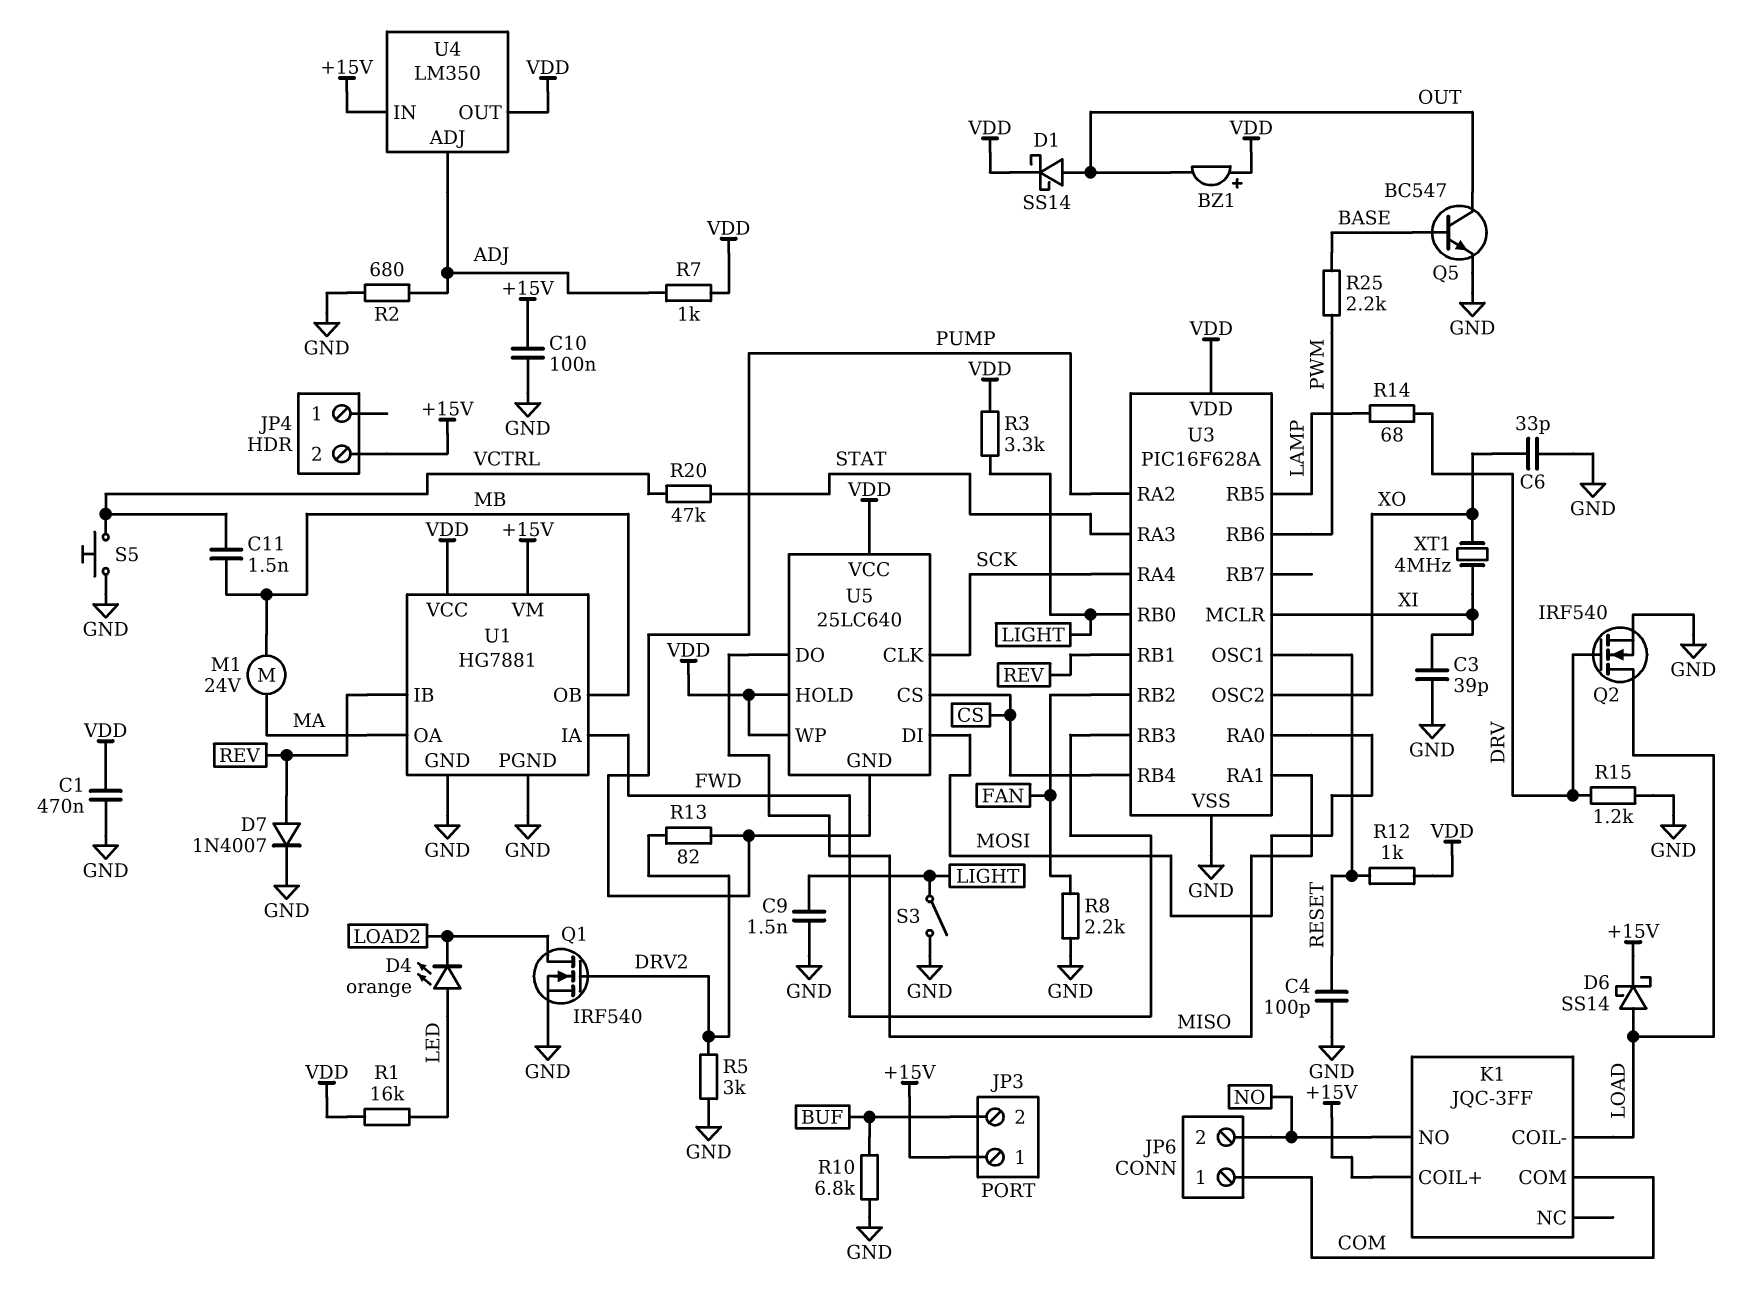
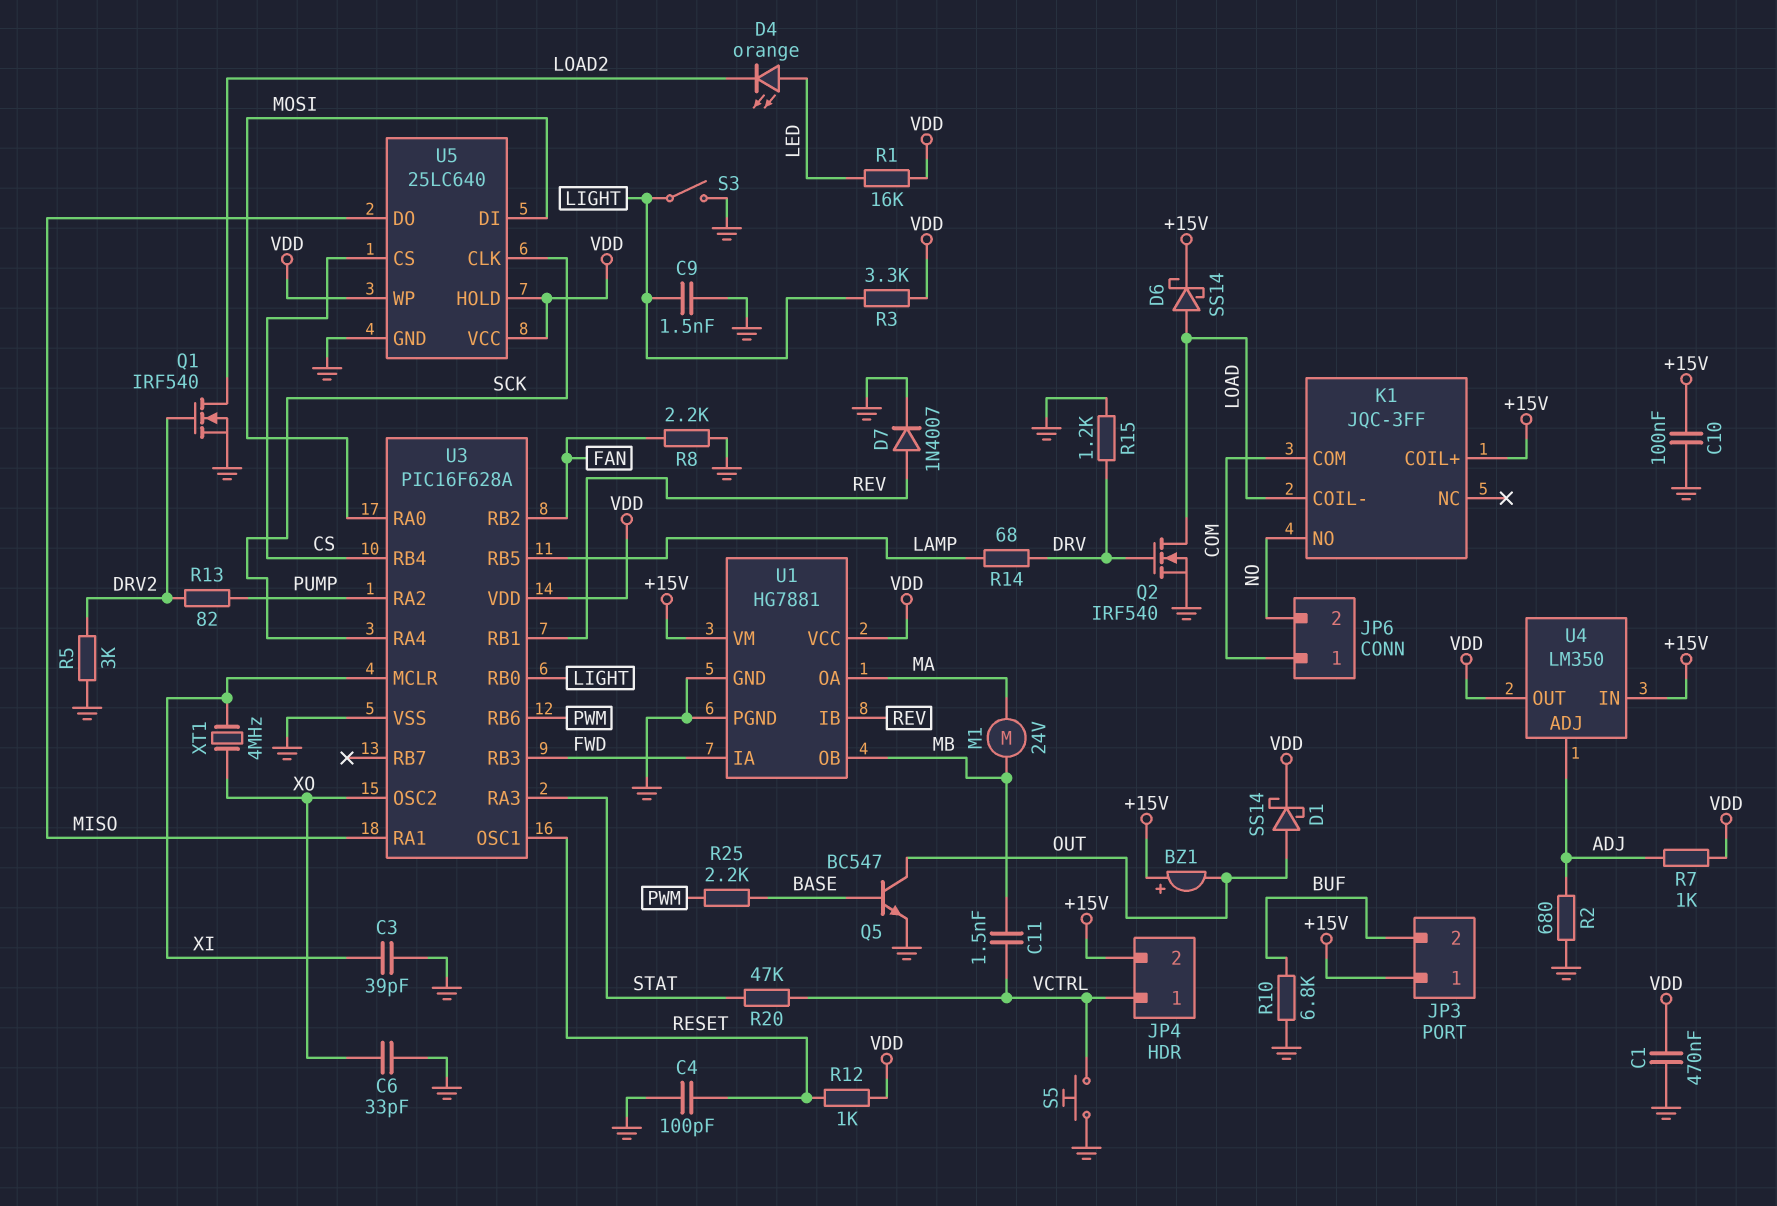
BZ1: buzzer (plus VDD, minus OUT) -> buzzer (plus +15V, minus OUT)
JP4 pin 1: none -> VCTRL
U5 pin GND: PUMP -> GND

